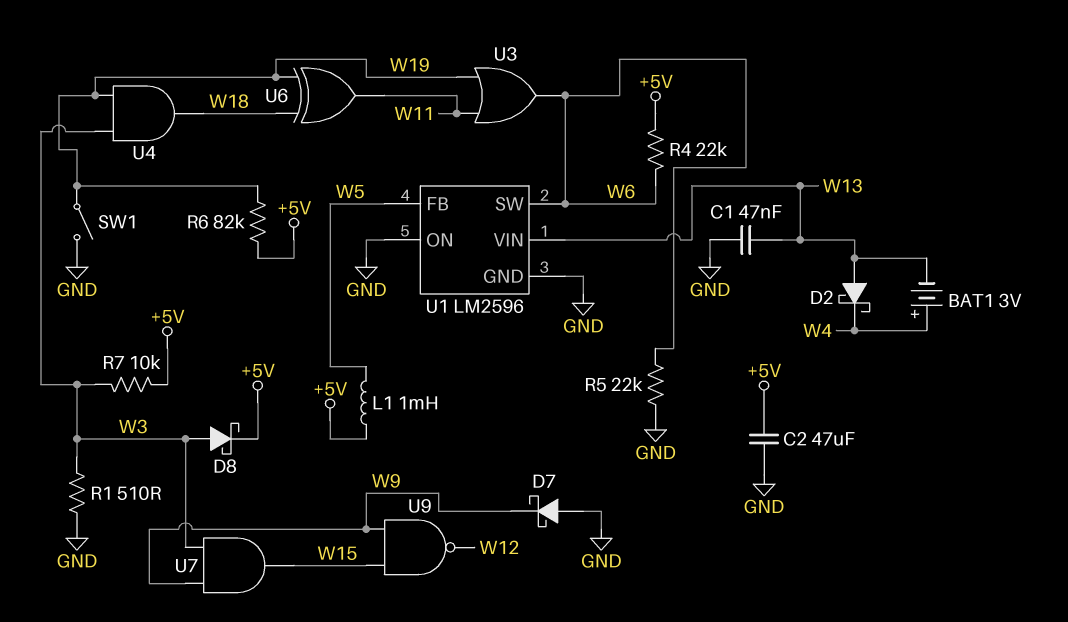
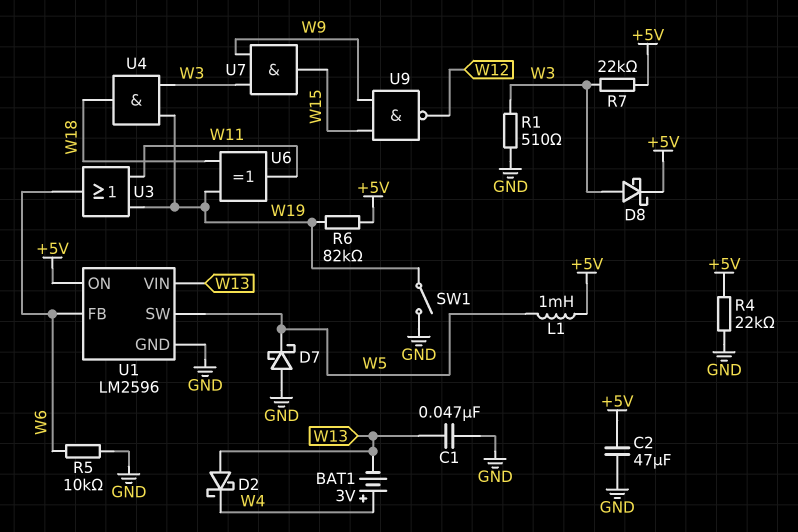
D7: schottky (A GND, K W9) -> schottky (A GND, K W5)
R4: 22k (+5V, W6) -> 22k (+5V, GND)
R5: 22k (GND, W6) -> 10k (GND, W6)
R7: 10k (+5V, W3) -> 22k (+5V, W3)
U1 pin FB: W5 -> W6
U1 pin ON: GND -> +5V
U1 pin SW: W6 -> W5

